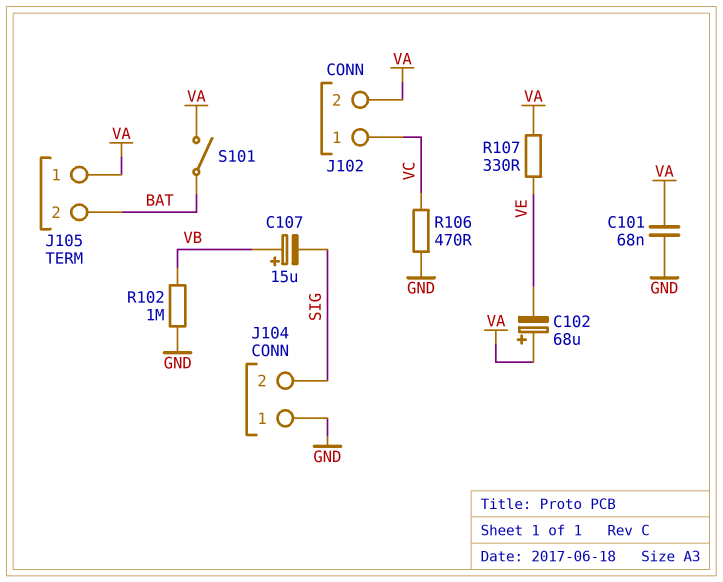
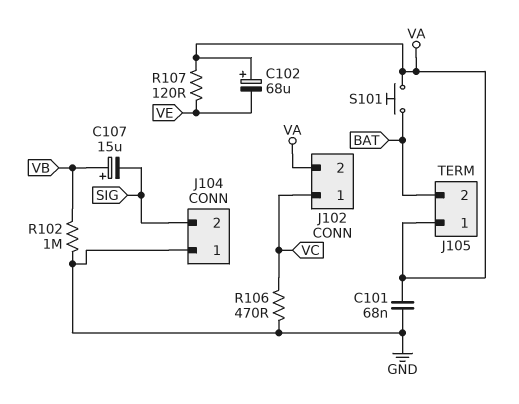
R107: 330 (VA, VE) -> 120 (VA, VE)
S101: switch (BAT, VA) -> button (BAT, VA)

